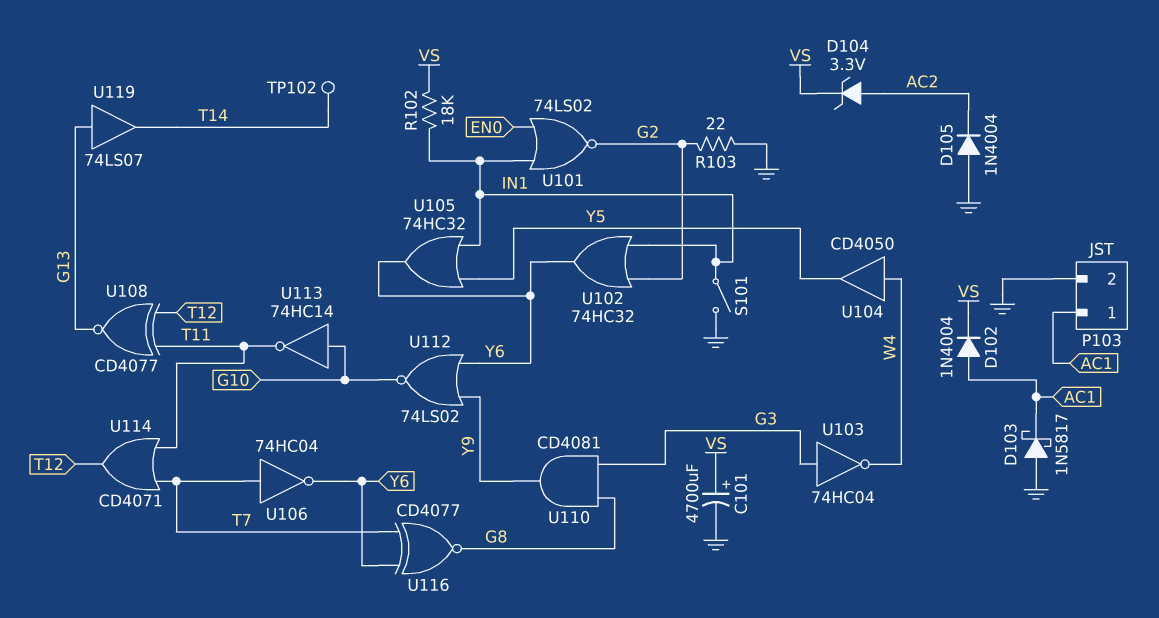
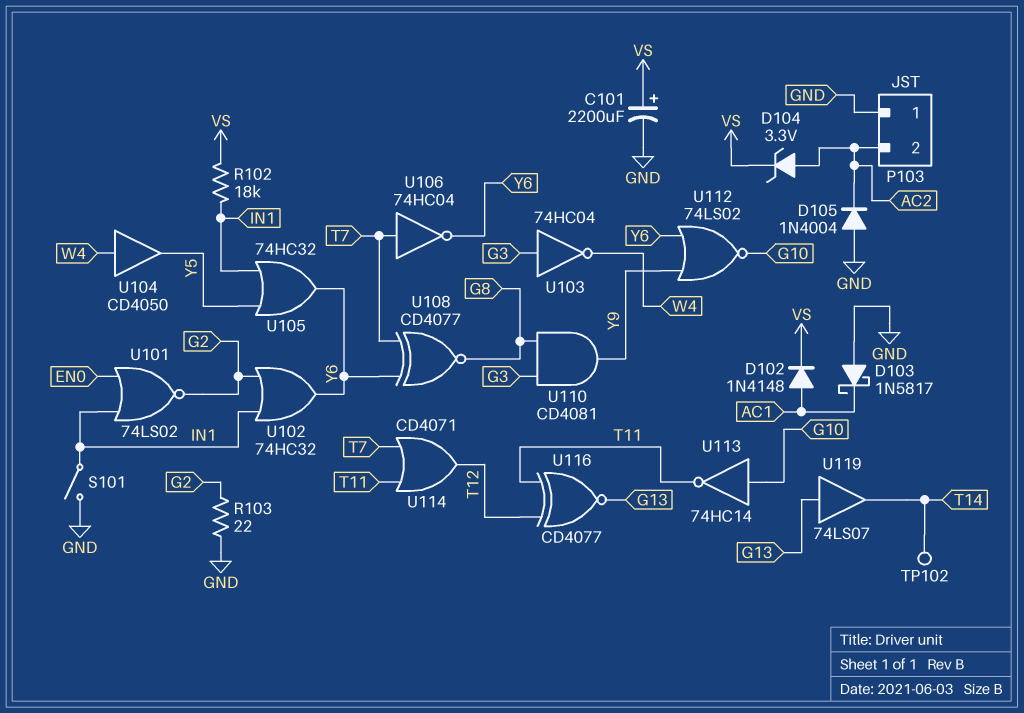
C101: 4700uF (plus VS, minus GND) -> 2200uF (plus VS, minus GND)
D102: diode 1N4004 (A AC1, K VS) -> diode 1N4148 (A AC1, K VS)
P103 pin 1: AC1 -> GND
P103 pin 2: GND -> AC2
U108: XNOR CD4077 (in T11, in T12, out G13) -> XNOR CD4077 (in T7, in Y6, out G8)
U116: XNOR CD4077 (in T7, in Y6, out G8) -> XNOR CD4077 (in T11, in T12, out G13)

